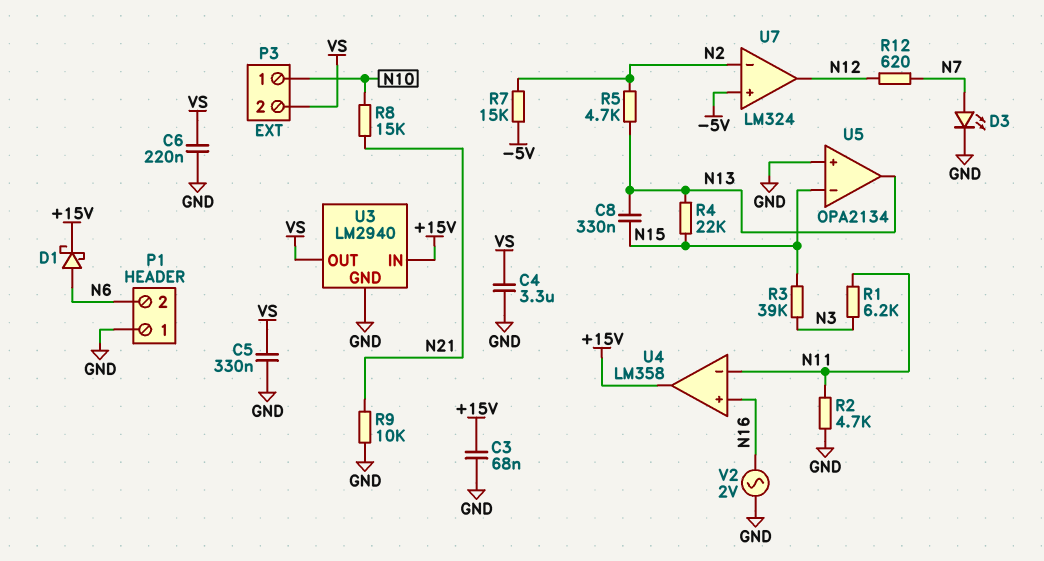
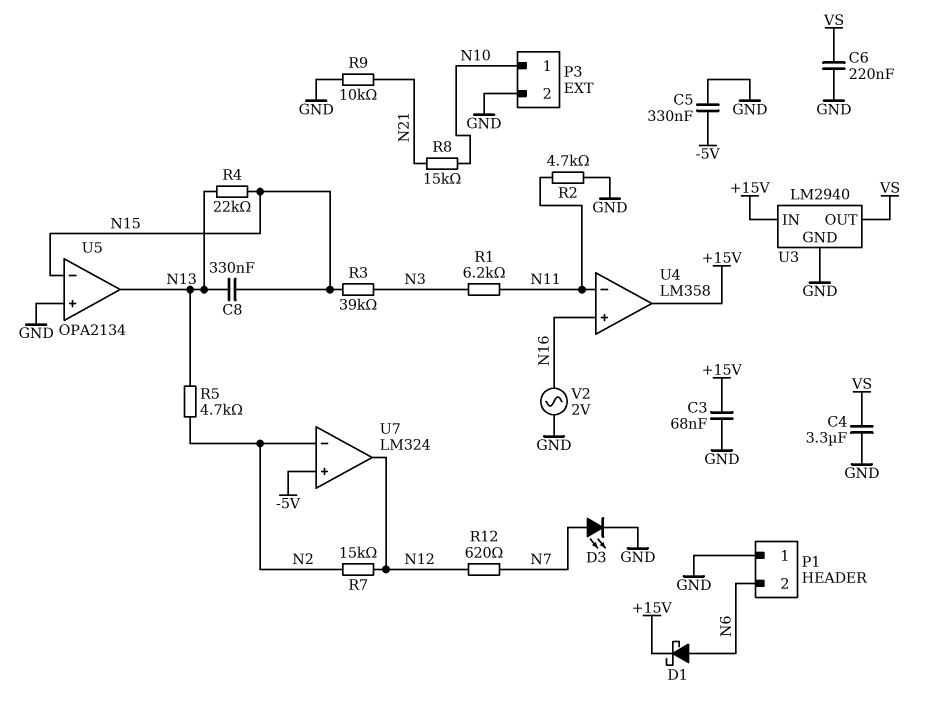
C5: 330nF (GND, VS) -> 330nF (-5V, GND)
P3 pin 2: VS -> GND
R7: 15k (-5V, N2) -> 15k (N2, N12)

